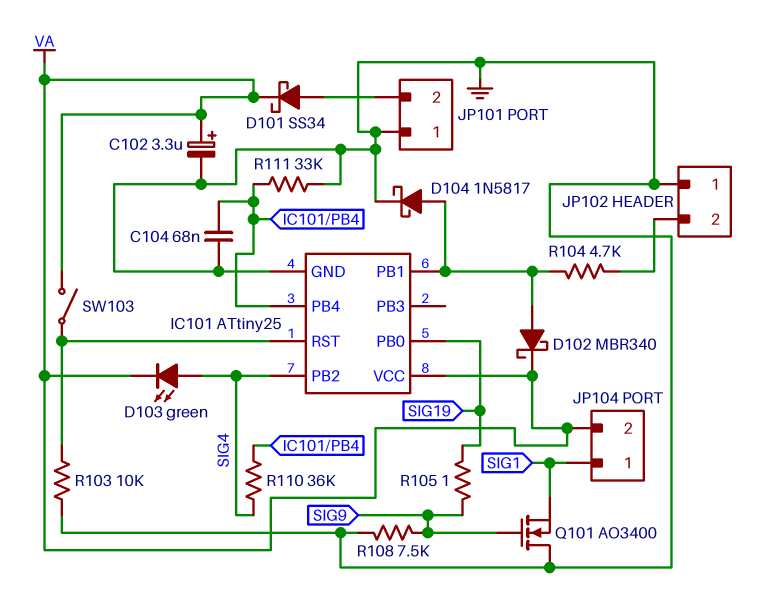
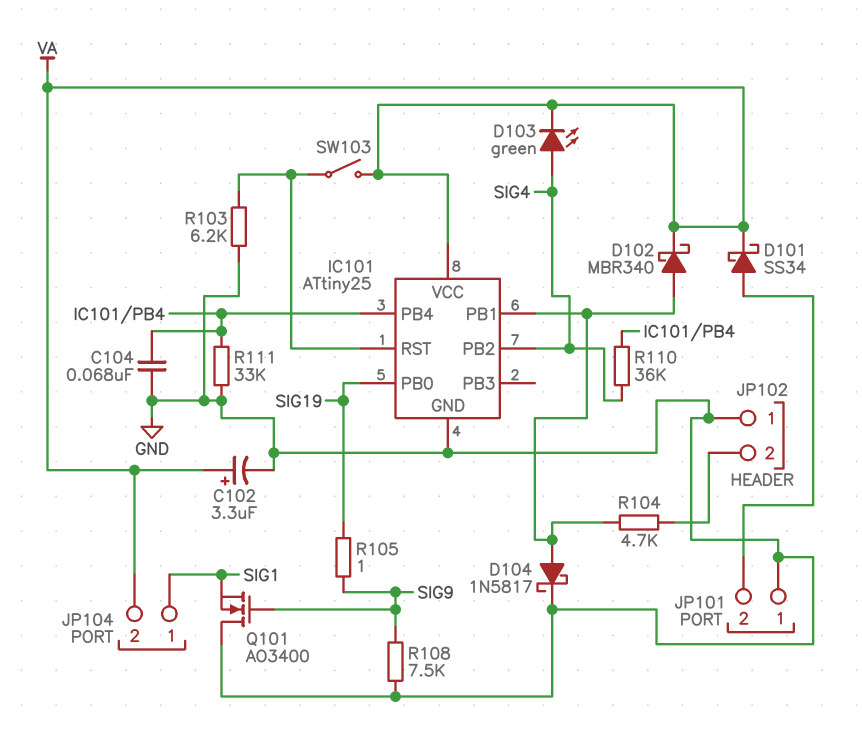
R103: 10k (GND, IC101/RST) -> 6.2k (GND, IC101/RST)

